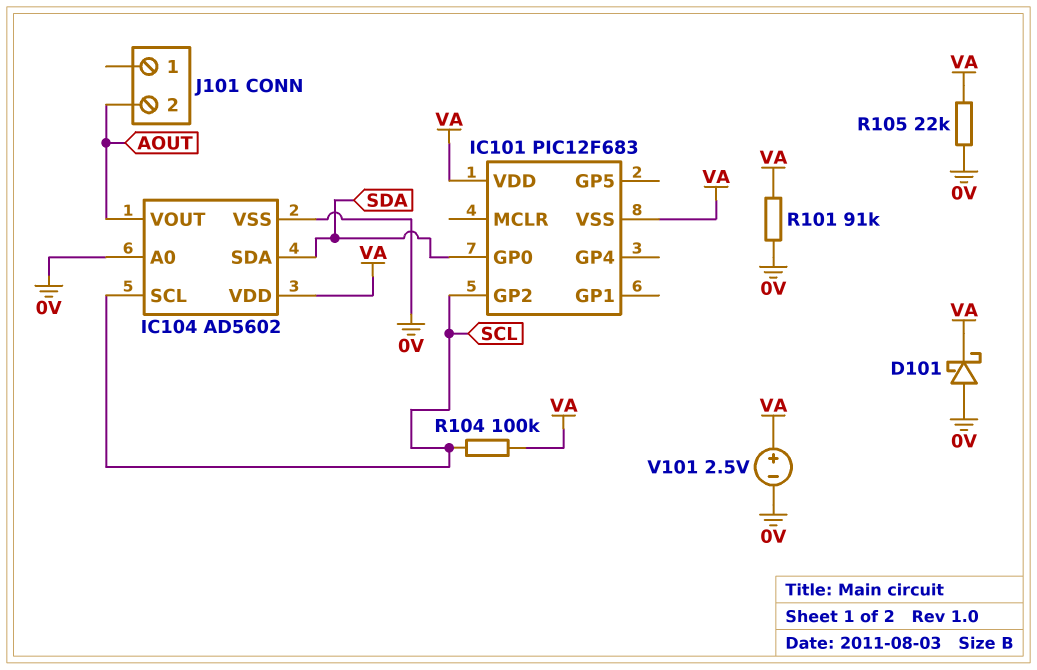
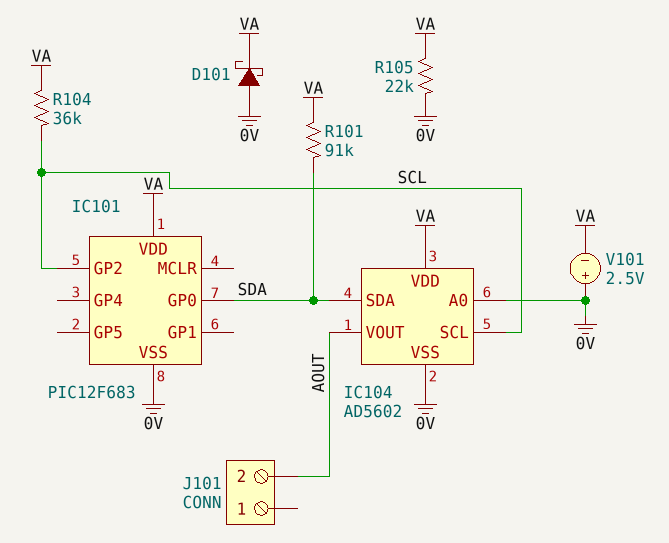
IC101 pin VSS: VA -> 0V
R101: 91k (0V, VA) -> 91k (SDA, VA)
R104: 100k (SCL, VA) -> 36k (SCL, VA)
V101: 2.5V (plus VA, minus 0V) -> 2.5V (plus 0V, minus VA)

